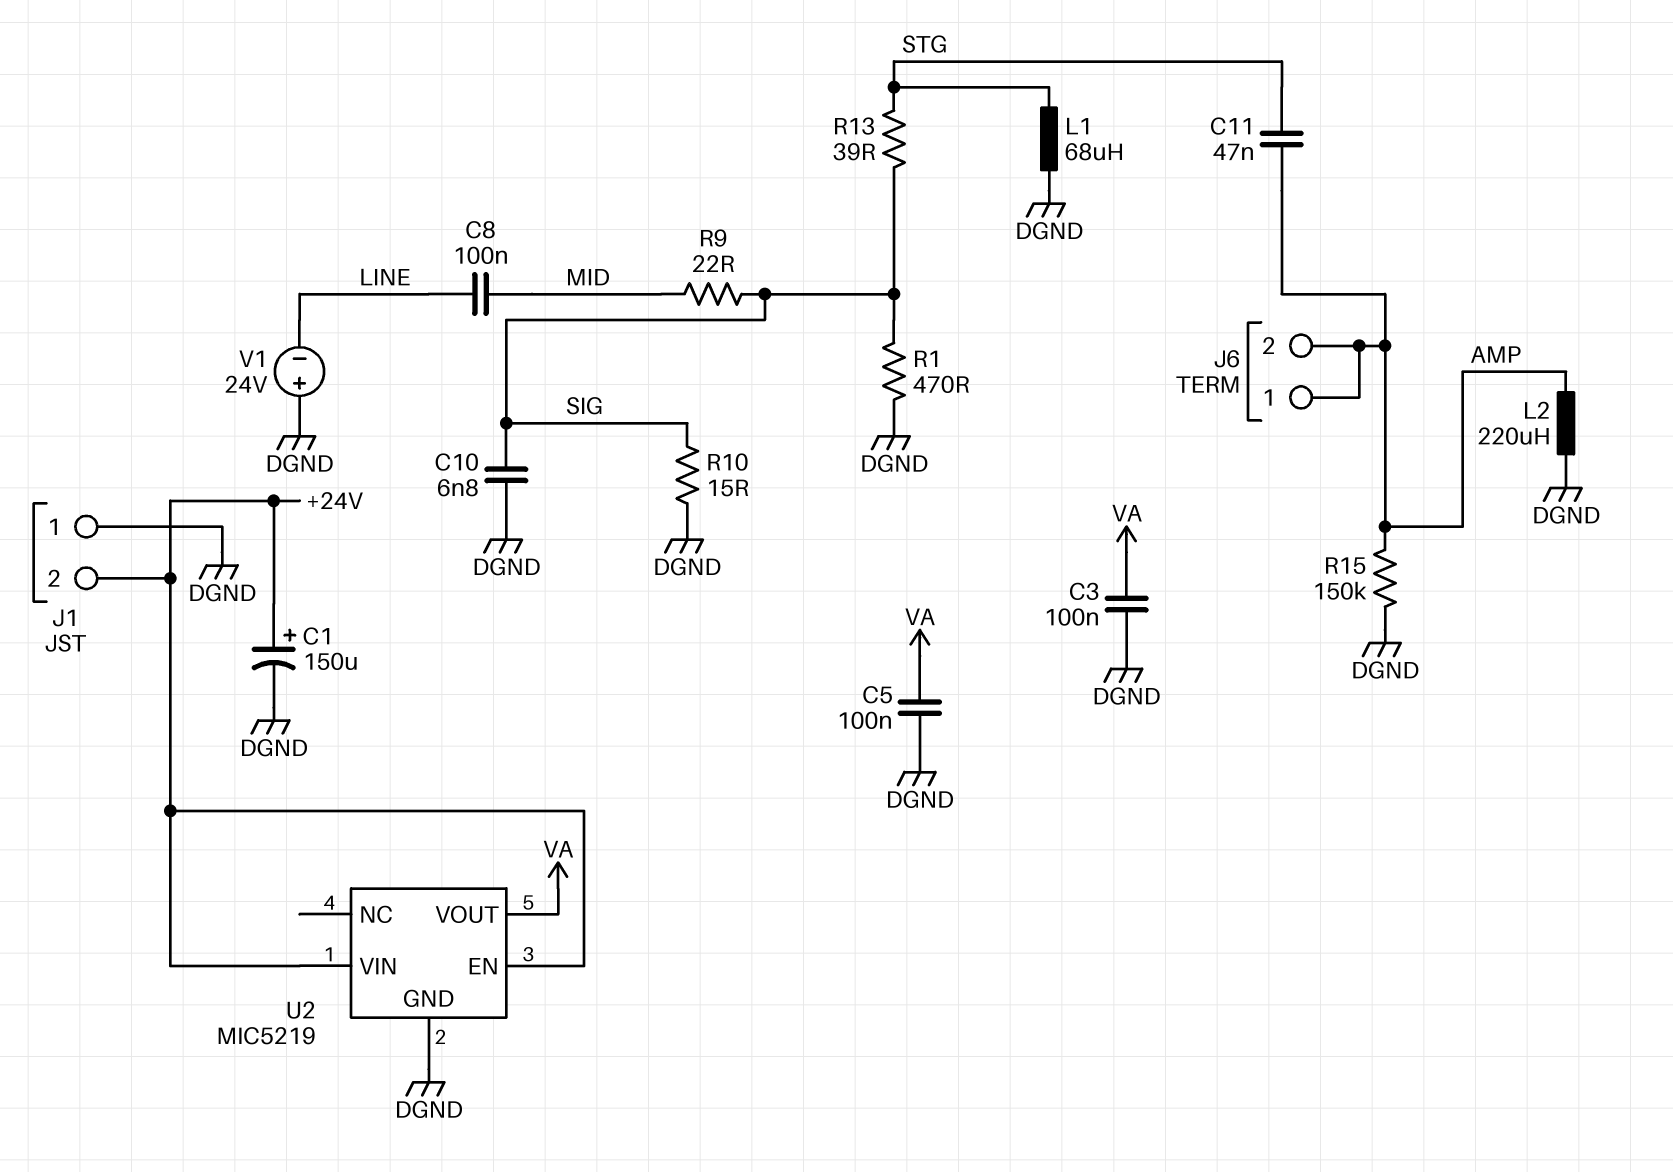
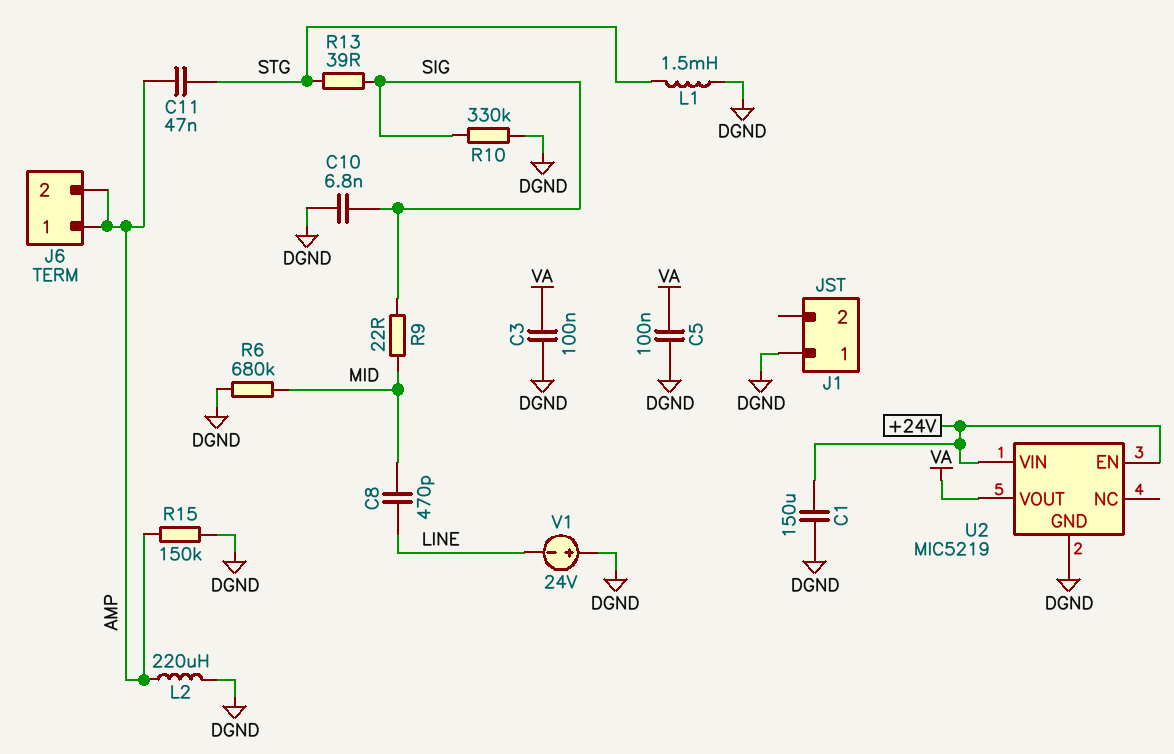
C1: 150uF (plus +24V, minus DGND) -> 150uF (+24V, DGND)
C8: 100nF (LINE, MID) -> 470pF (LINE, MID)
J1 pin 2: +24V -> none
L1: 68uH (DGND, STG) -> 1.5mH (DGND, STG)
R1: 470 (DGND, SIG) -> none
R6: none -> 680k (DGND, MID)
R10: 15 (DGND, SIG) -> 330k (DGND, SIG)

